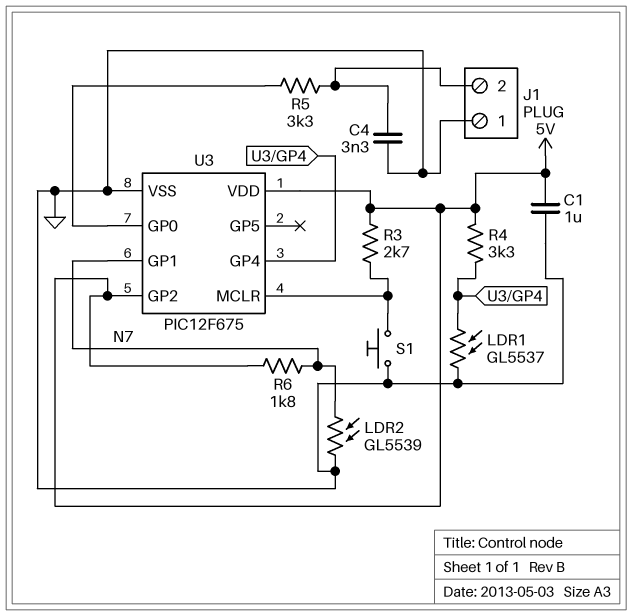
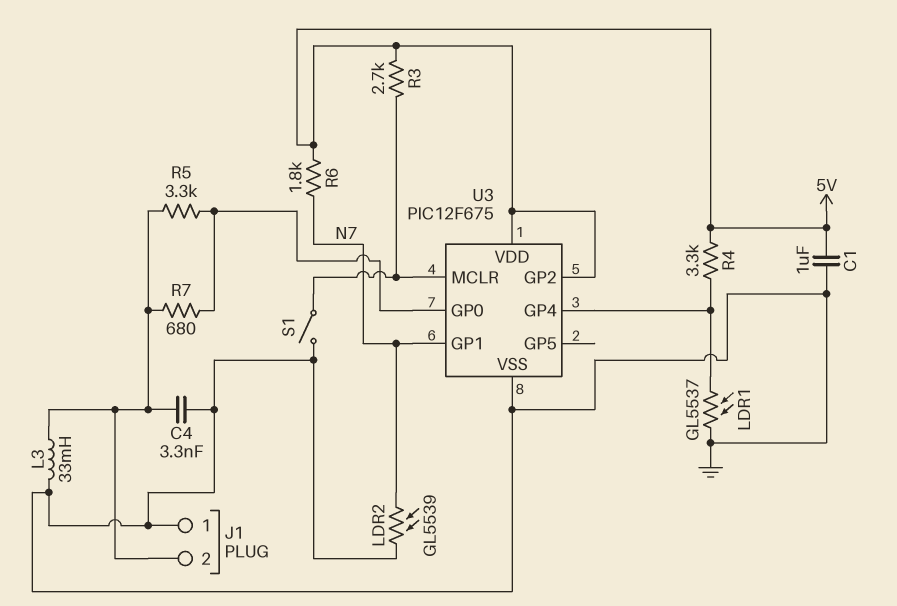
L3: none -> 33mH (GND, J1/2)
R7: none -> 680 (J1/2, U3/GP0)
S1: button (GND, U3/MCLR) -> switch (GND, U3/MCLR)

